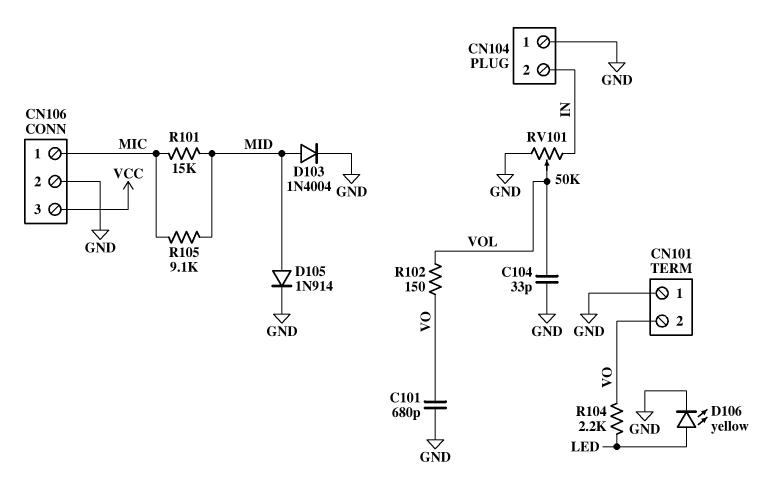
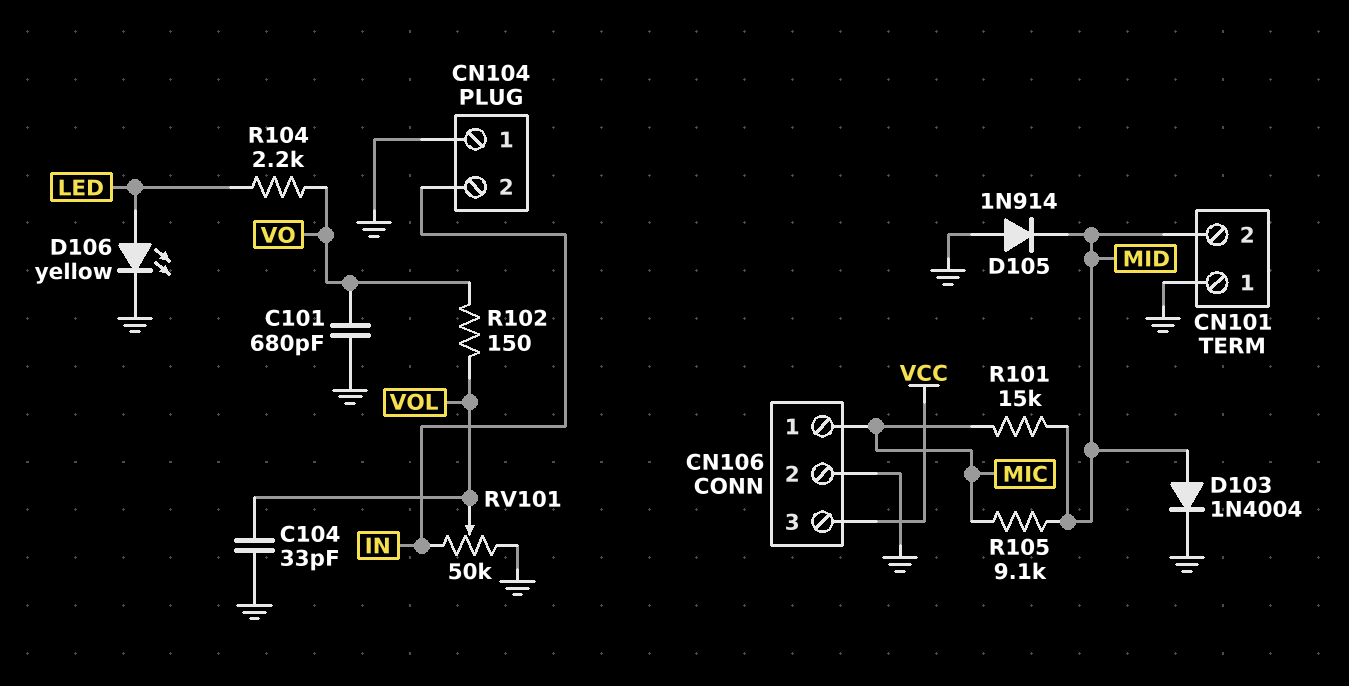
CN101 pin 2: VO -> MID
D105: diode 1N914 (A MID, K GND) -> diode 1N914 (A GND, K MID)

